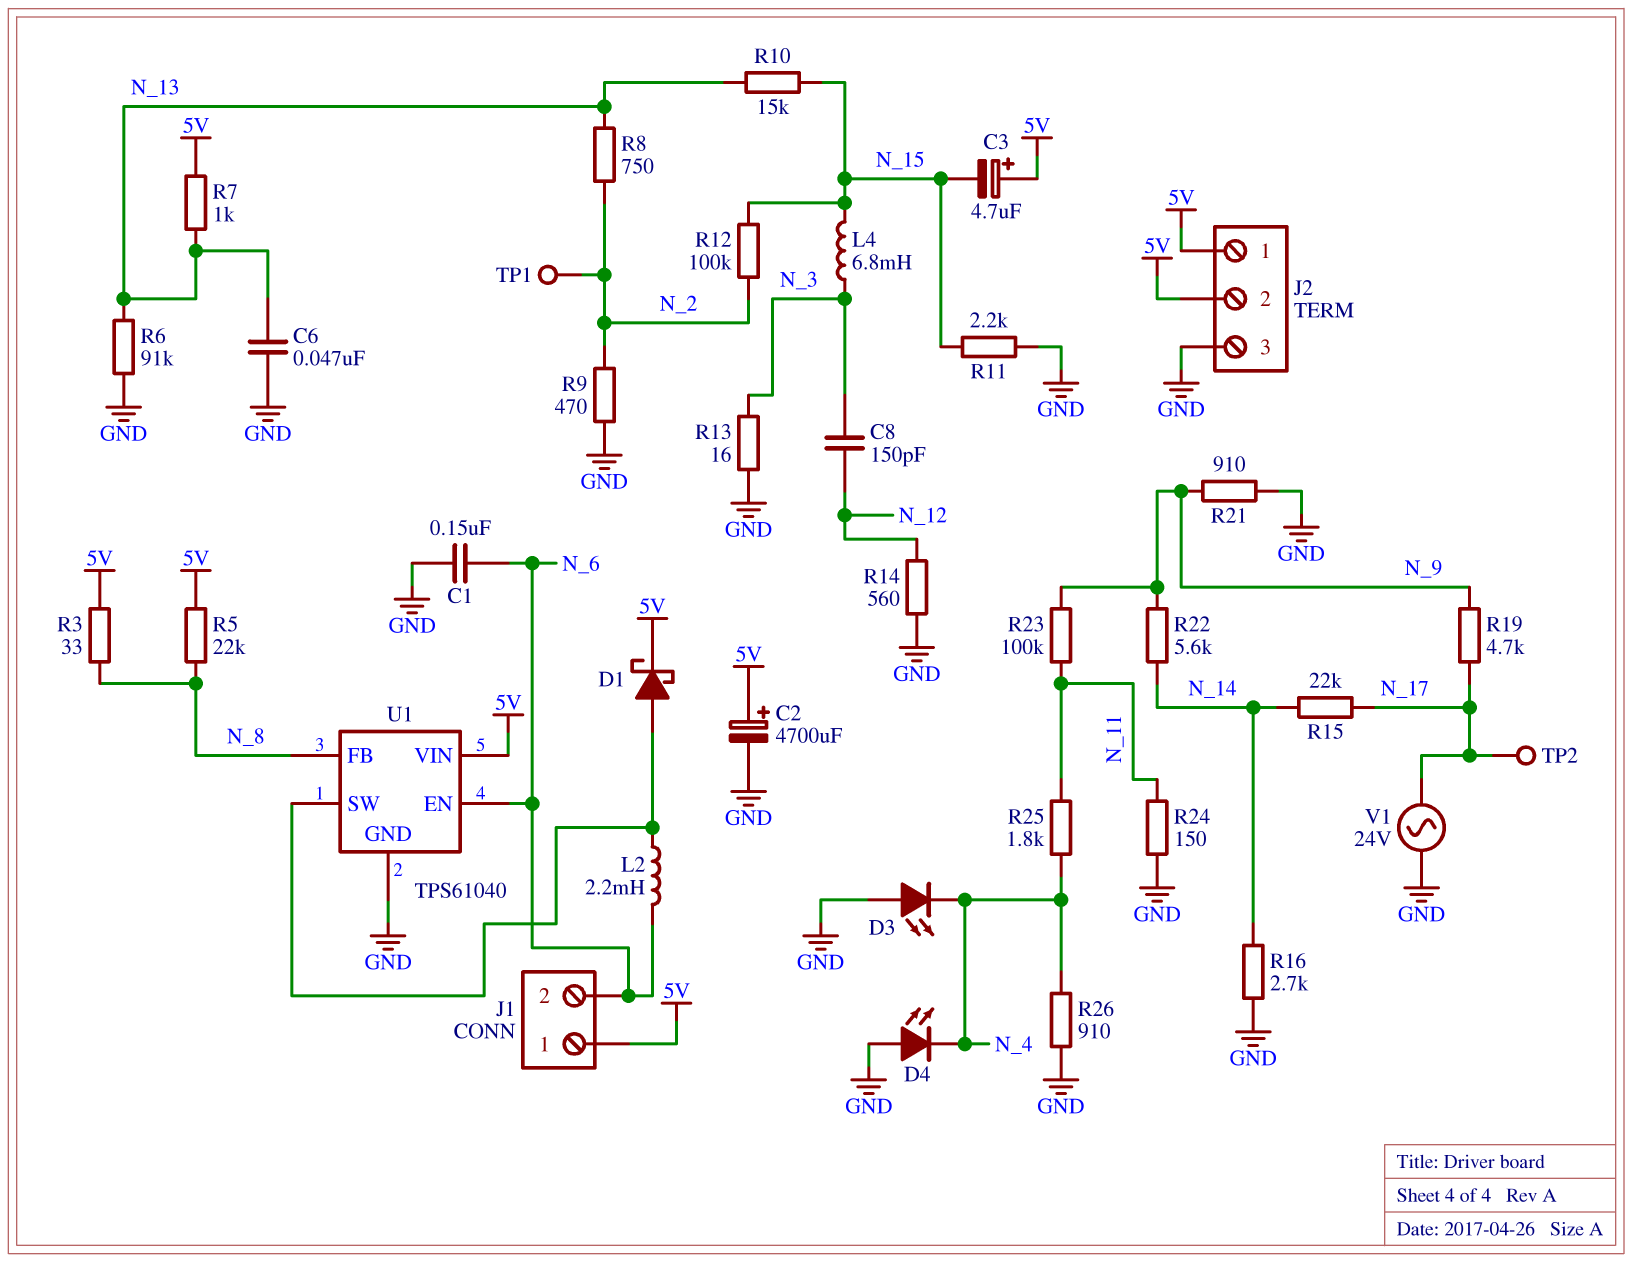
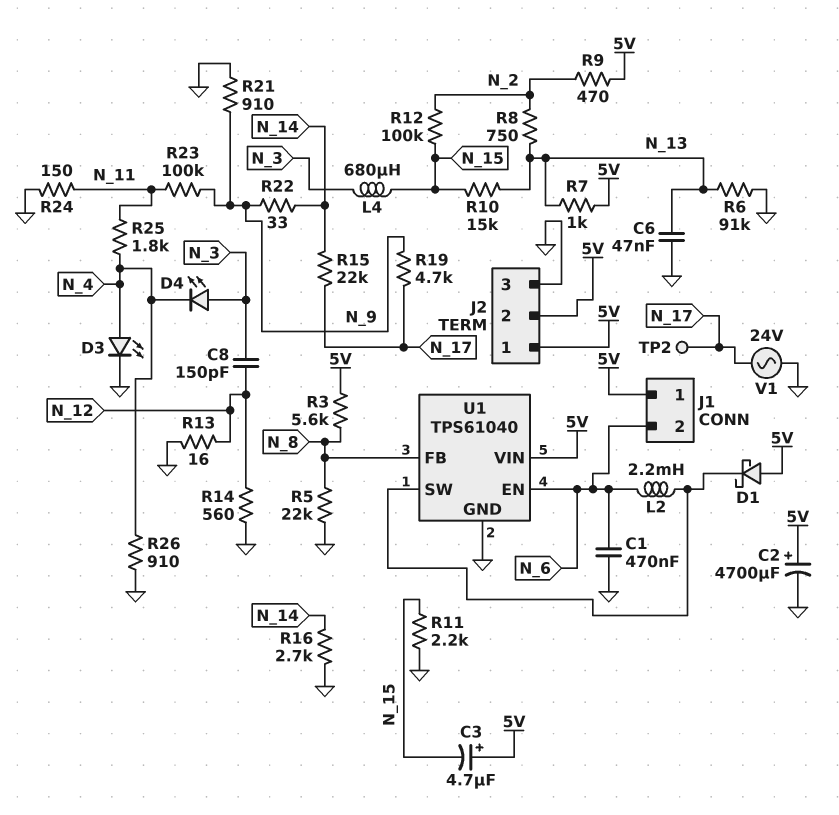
C1: 150nF (GND, N_6) -> 470nF (GND, N_6)
D1: schottky (A U1/SW, K 5V) -> schottky (A 5V, K U1/SW)
D3: LED (A GND, K N_4) -> LED (A N_4, K GND)
D4: LED (A GND, K N_4) -> LED (A N_3, K N_4)
L4: 6.8mH (N_3, N_15) -> 680uH (N_3, N_15)
R3: 33 (5V, N_8) -> 5.6k (5V, N_8)
R5: 22k (5V, N_8) -> 22k (GND, N_8)
R9: 470 (GND, N_2) -> 470 (5V, N_2)
R13: 16 (GND, N_3) -> 16 (GND, N_12)
R22: 5.6k (N_9, N_14) -> 33 (N_9, N_14)
TP1: test point (N_2) -> none

